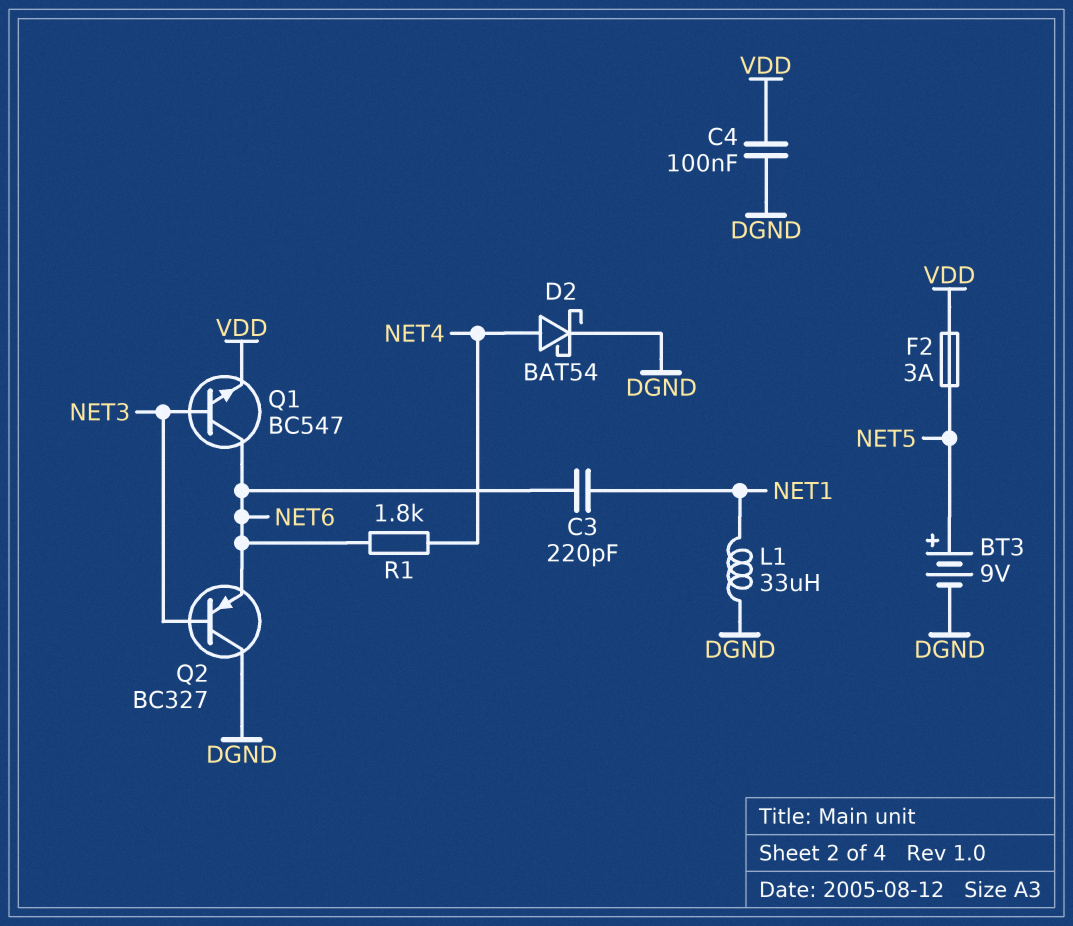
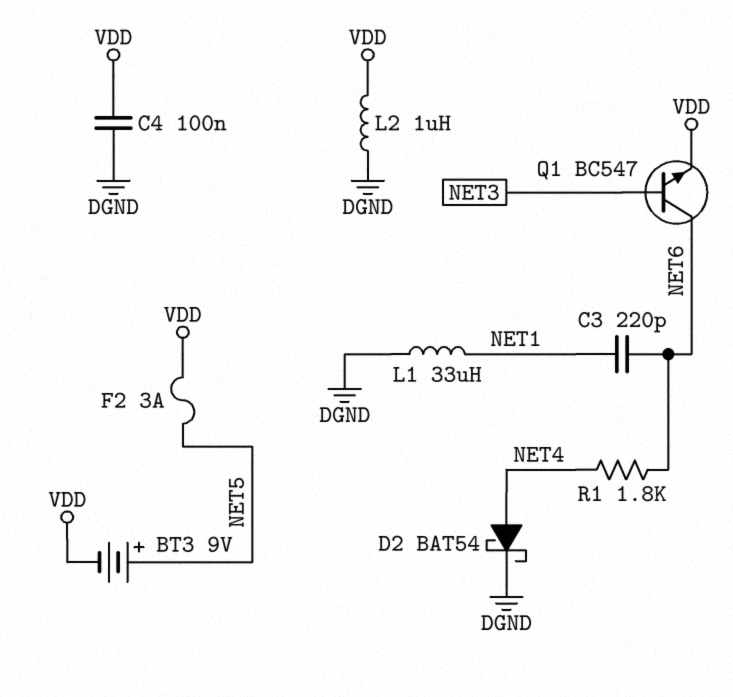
BT3: 9V (plus NET5, minus DGND) -> 9V (plus NET5, minus VDD)
L2: none -> 1uH (DGND, VDD)
Q2: PNP BC327 (B NET3, C DGND, E NET6) -> none

